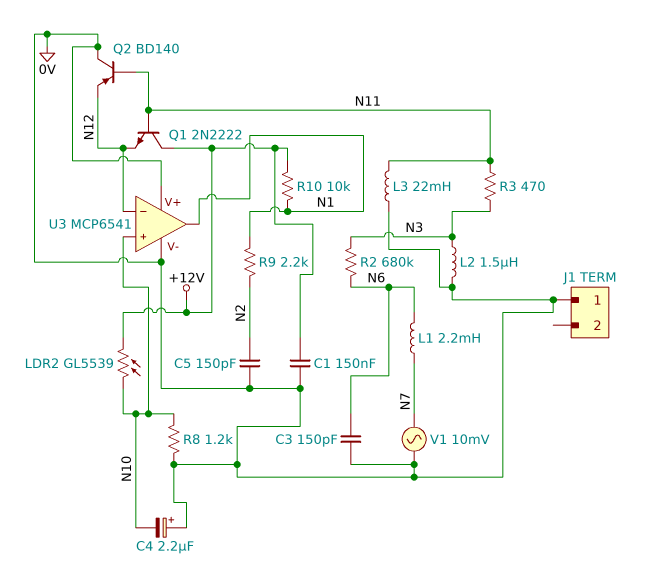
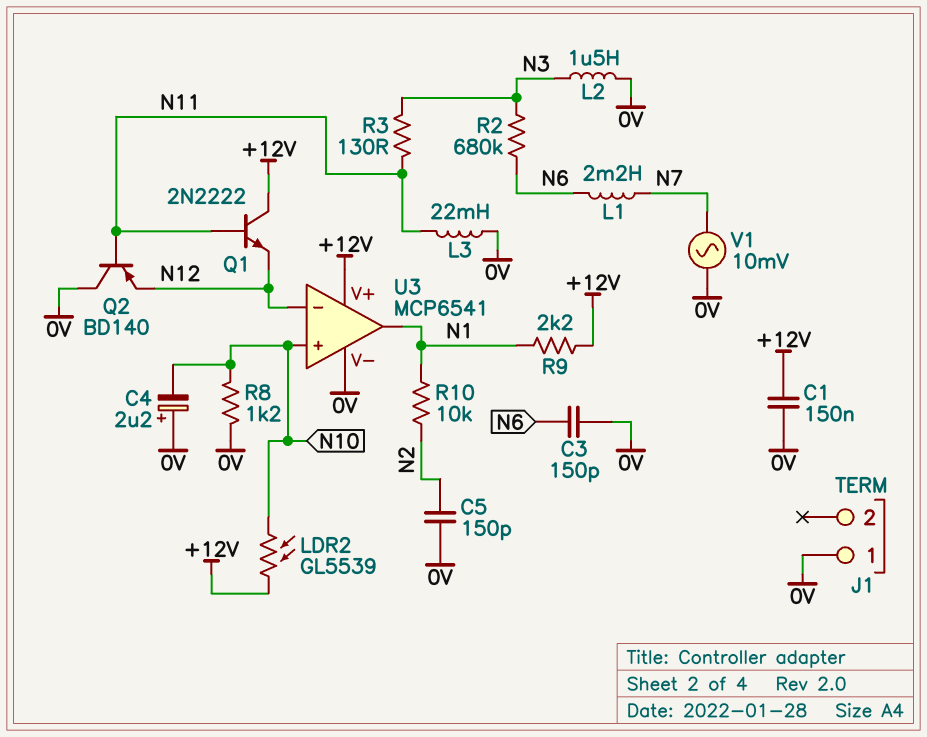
R3: 470 (N3, N11) -> 130 (N3, N11)
R9: 2.2k (N1, N2) -> 2.2k (+12V, N1)
R10: 10k (+12V, N1) -> 10k (N1, N2)
U3 pin V+: 0V -> +12V

